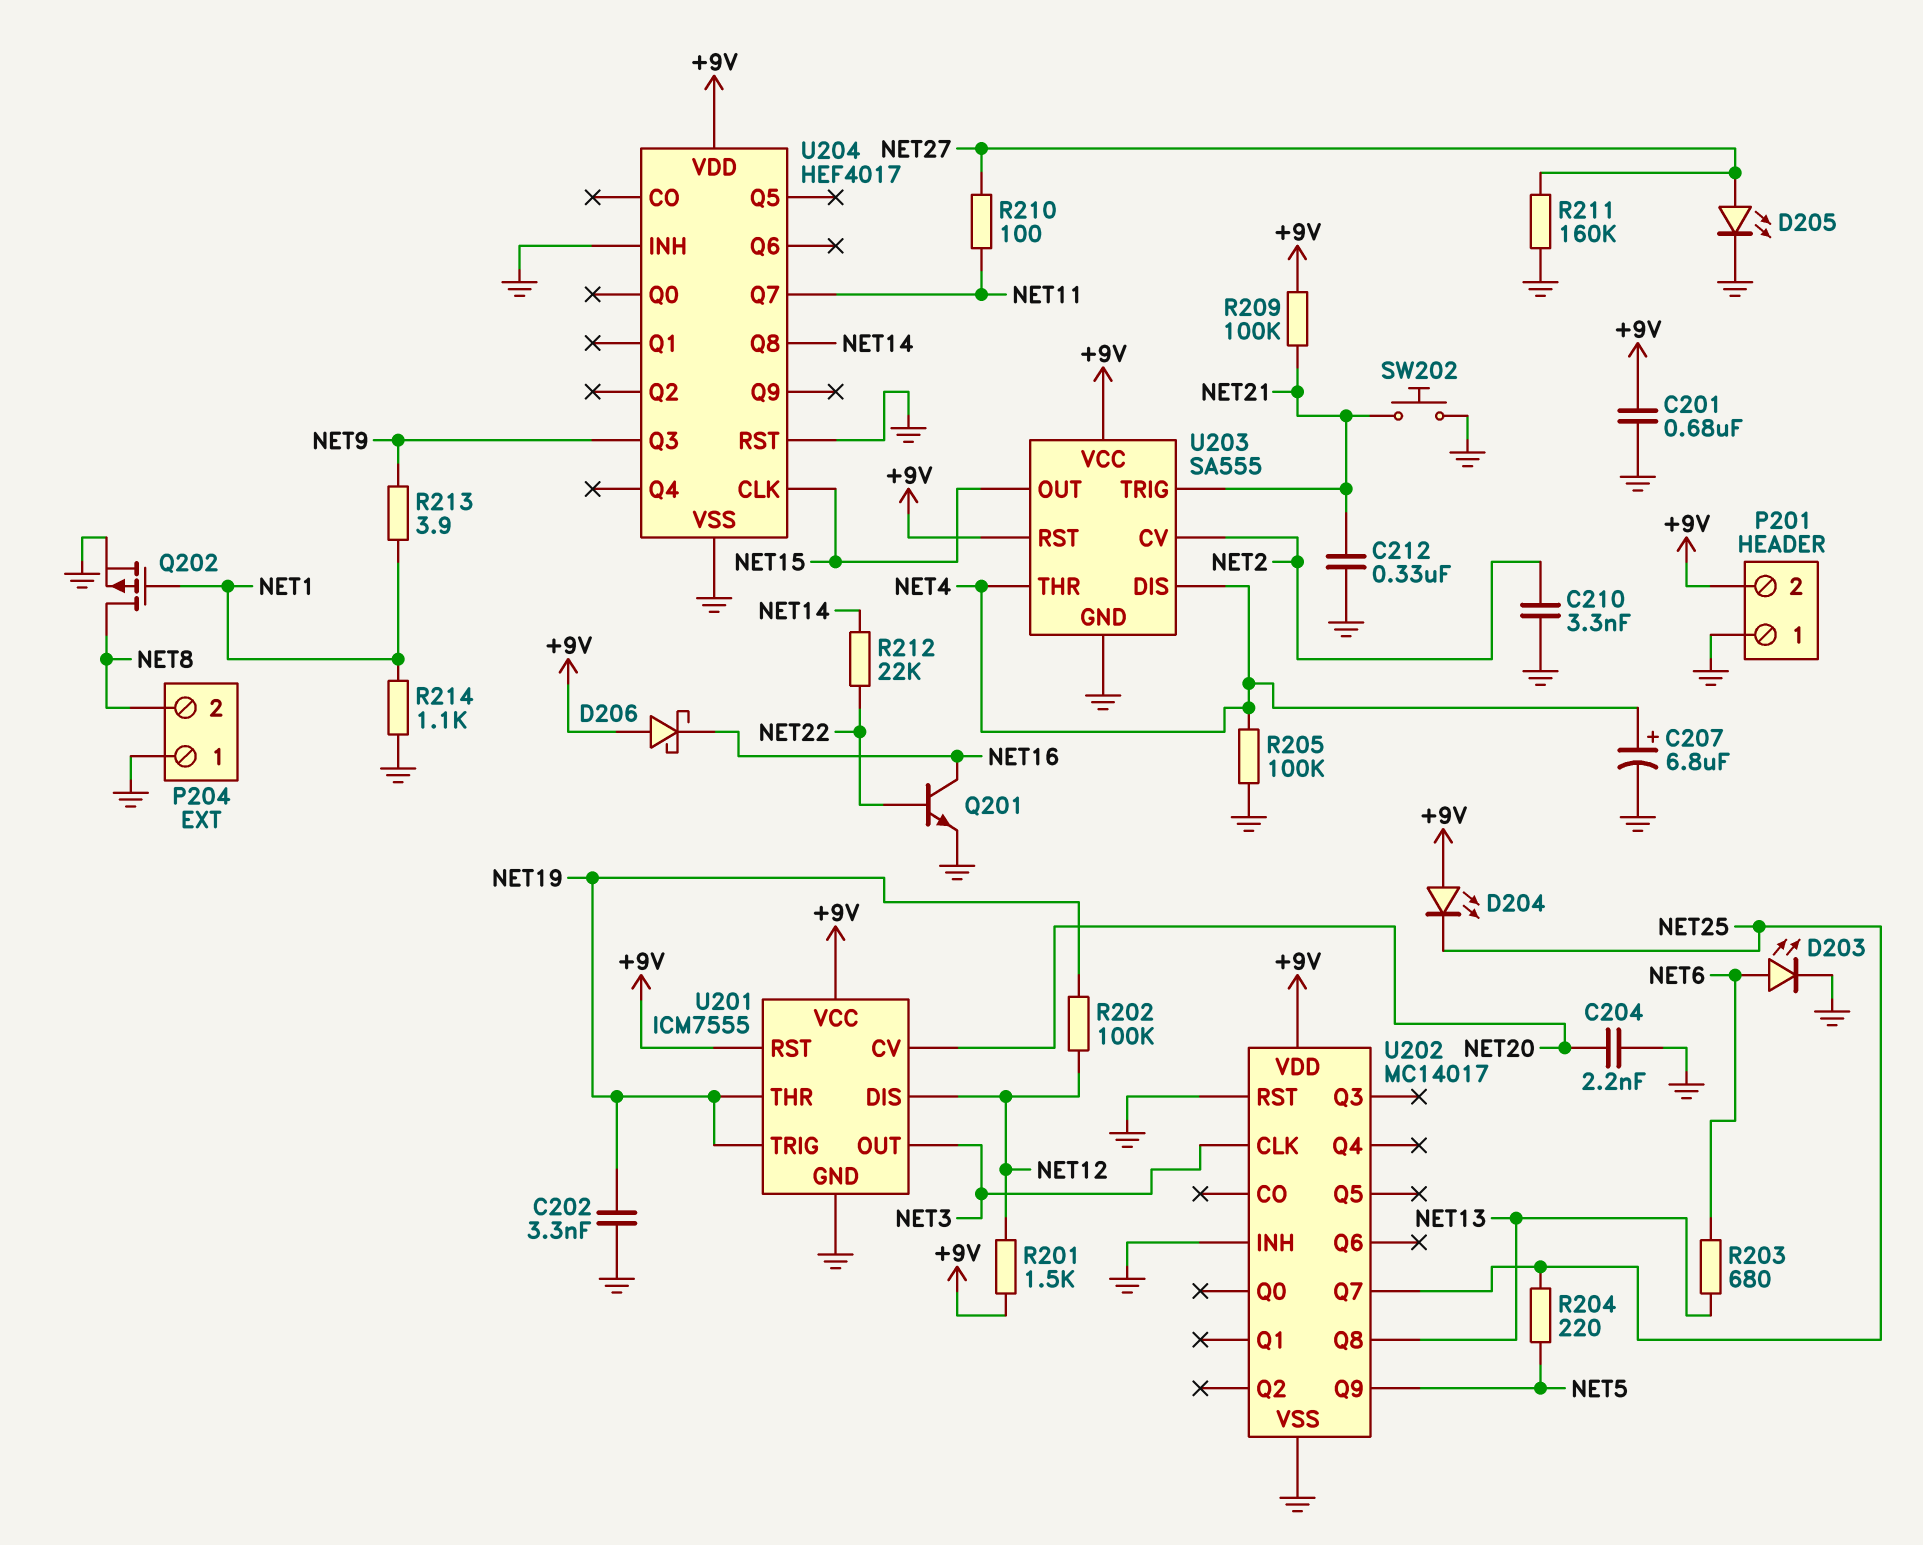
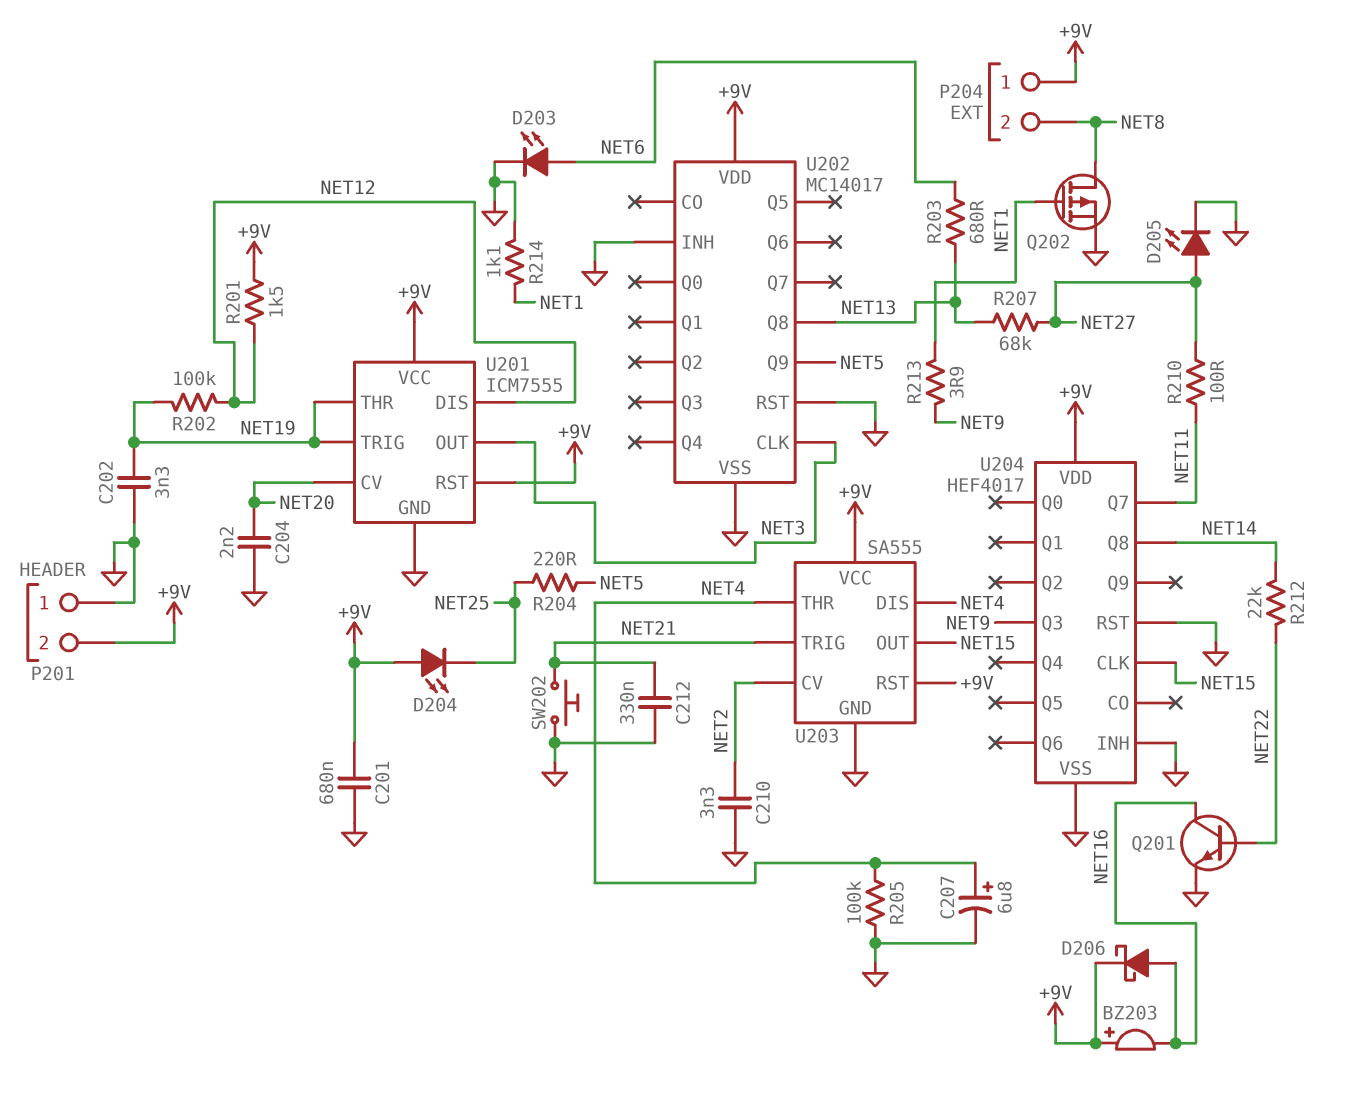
BZ203: none -> buzzer (plus +9V, minus NET16)
D206: schottky (A +9V, K NET16) -> schottky (A NET16, K +9V)
P204 pin 1: GND -> +9V
R207: none -> 68k (NET13, NET27)
R209: 100k (+9V, NET21) -> none
R211: 160k (GND, NET27) -> none
U202 pin Q7: NET25 -> none

